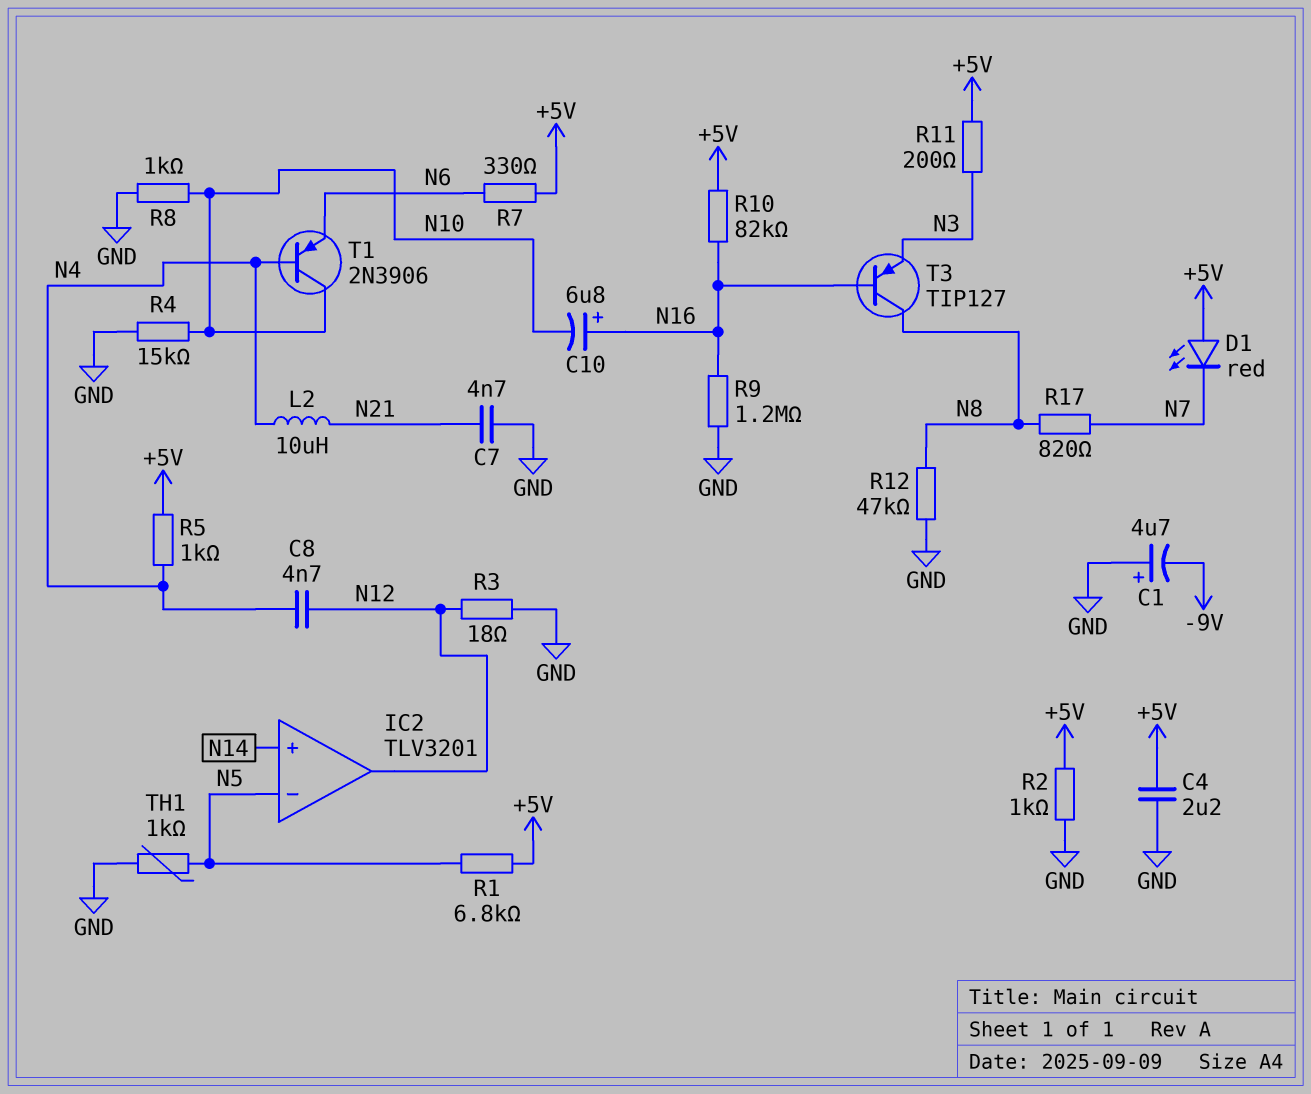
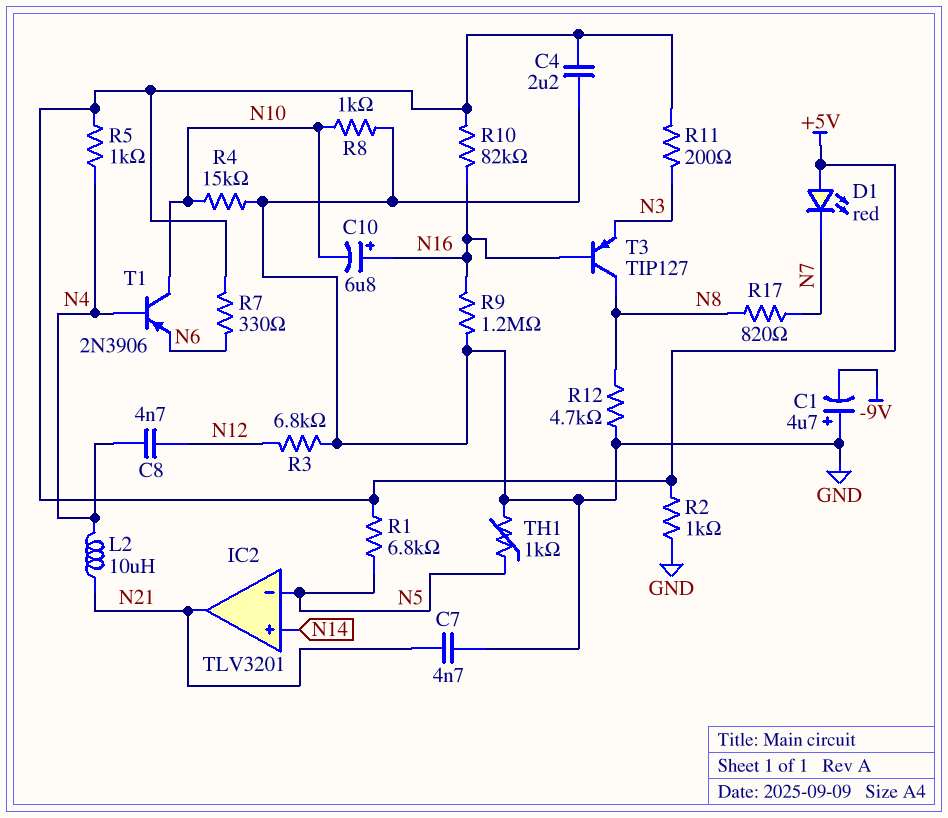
IC2 pin out: N12 -> N21
R3: 18 (GND, N12) -> 6.8k (GND, N12)
R12: 47k (GND, N8) -> 4.7k (GND, N8)

